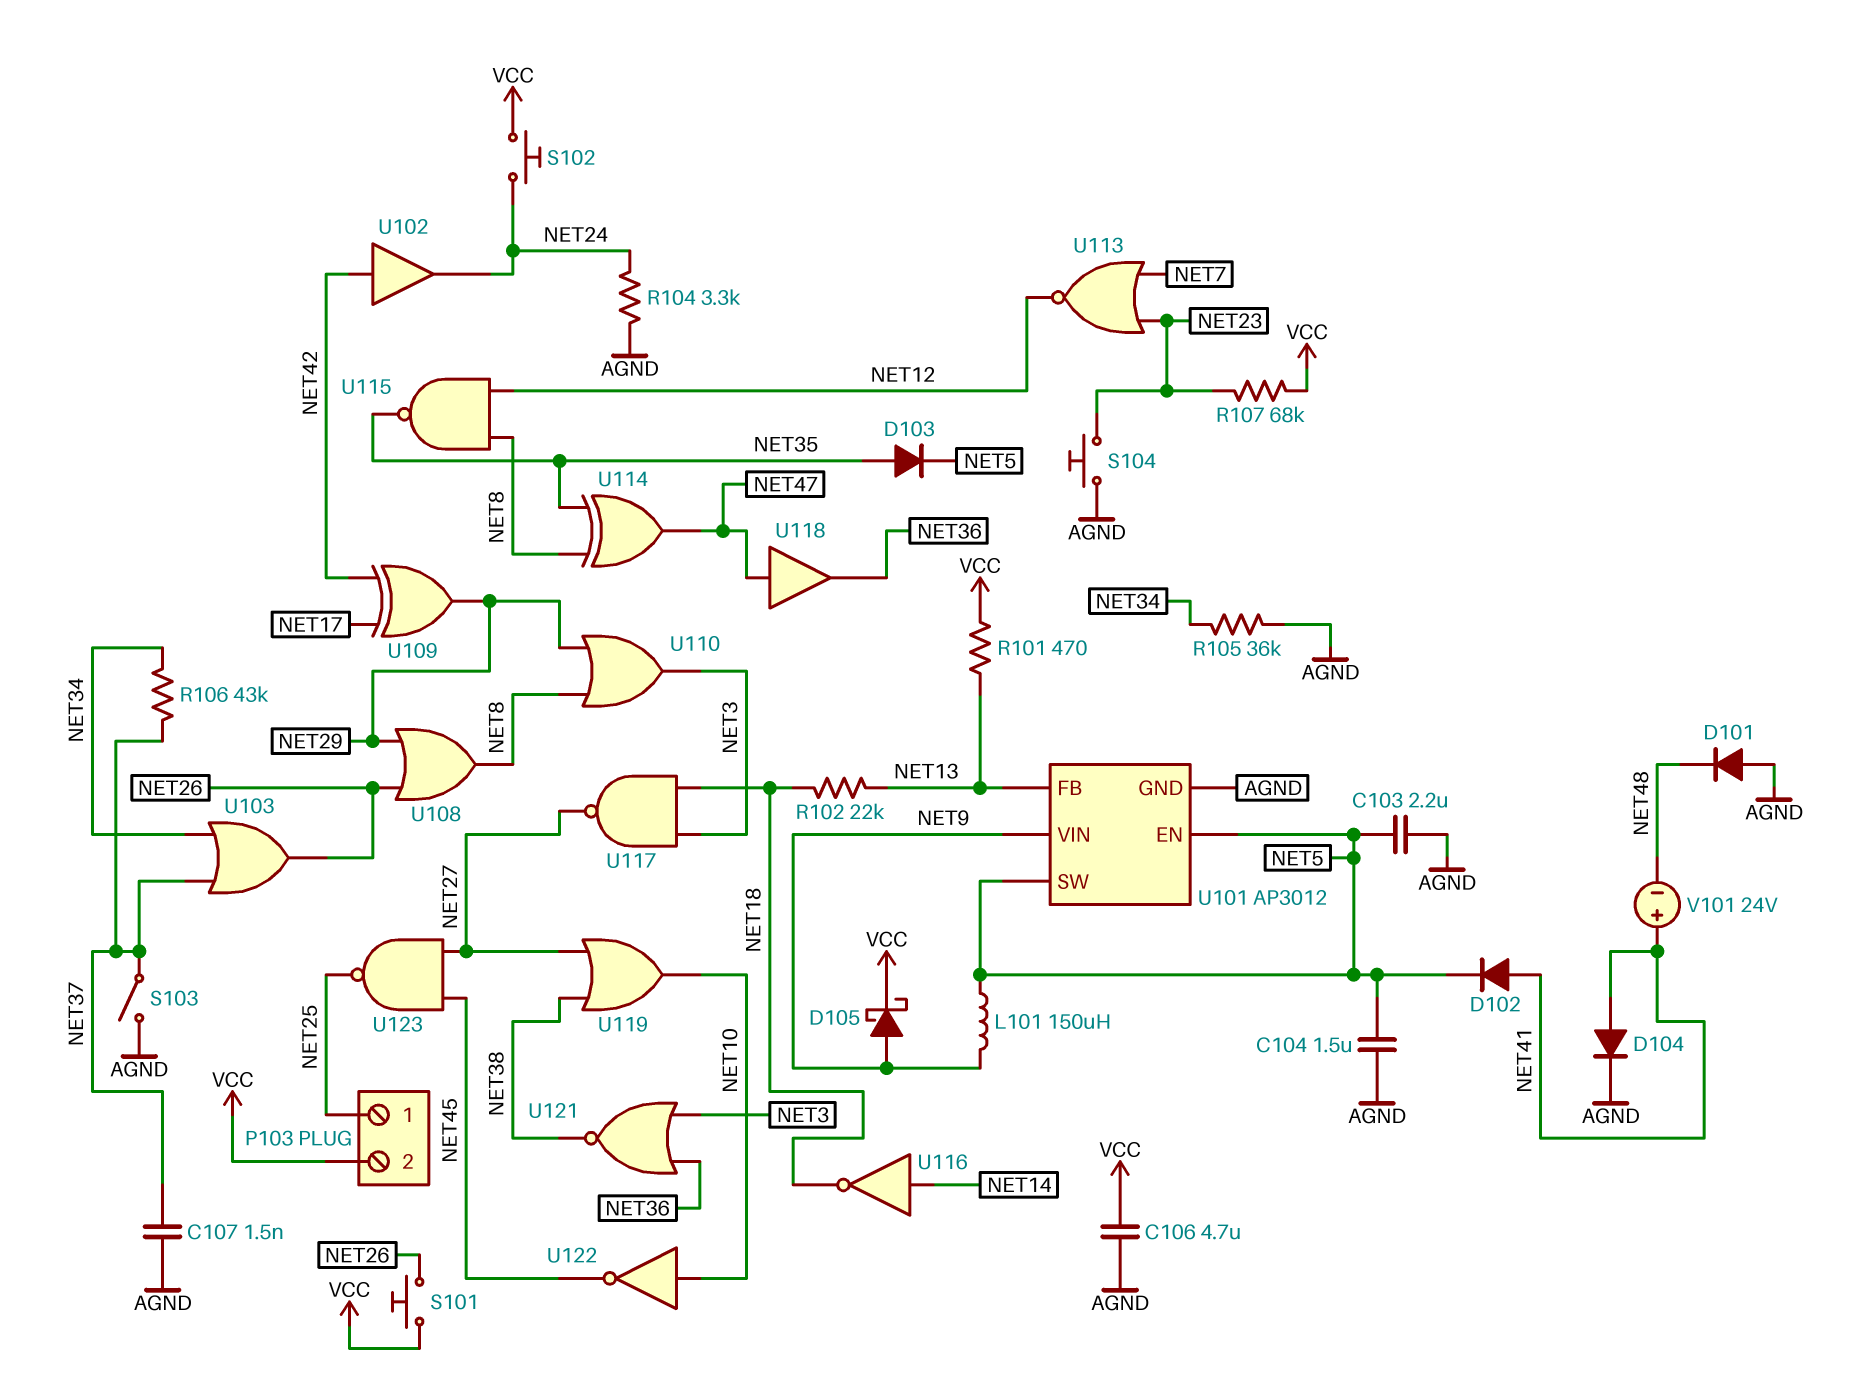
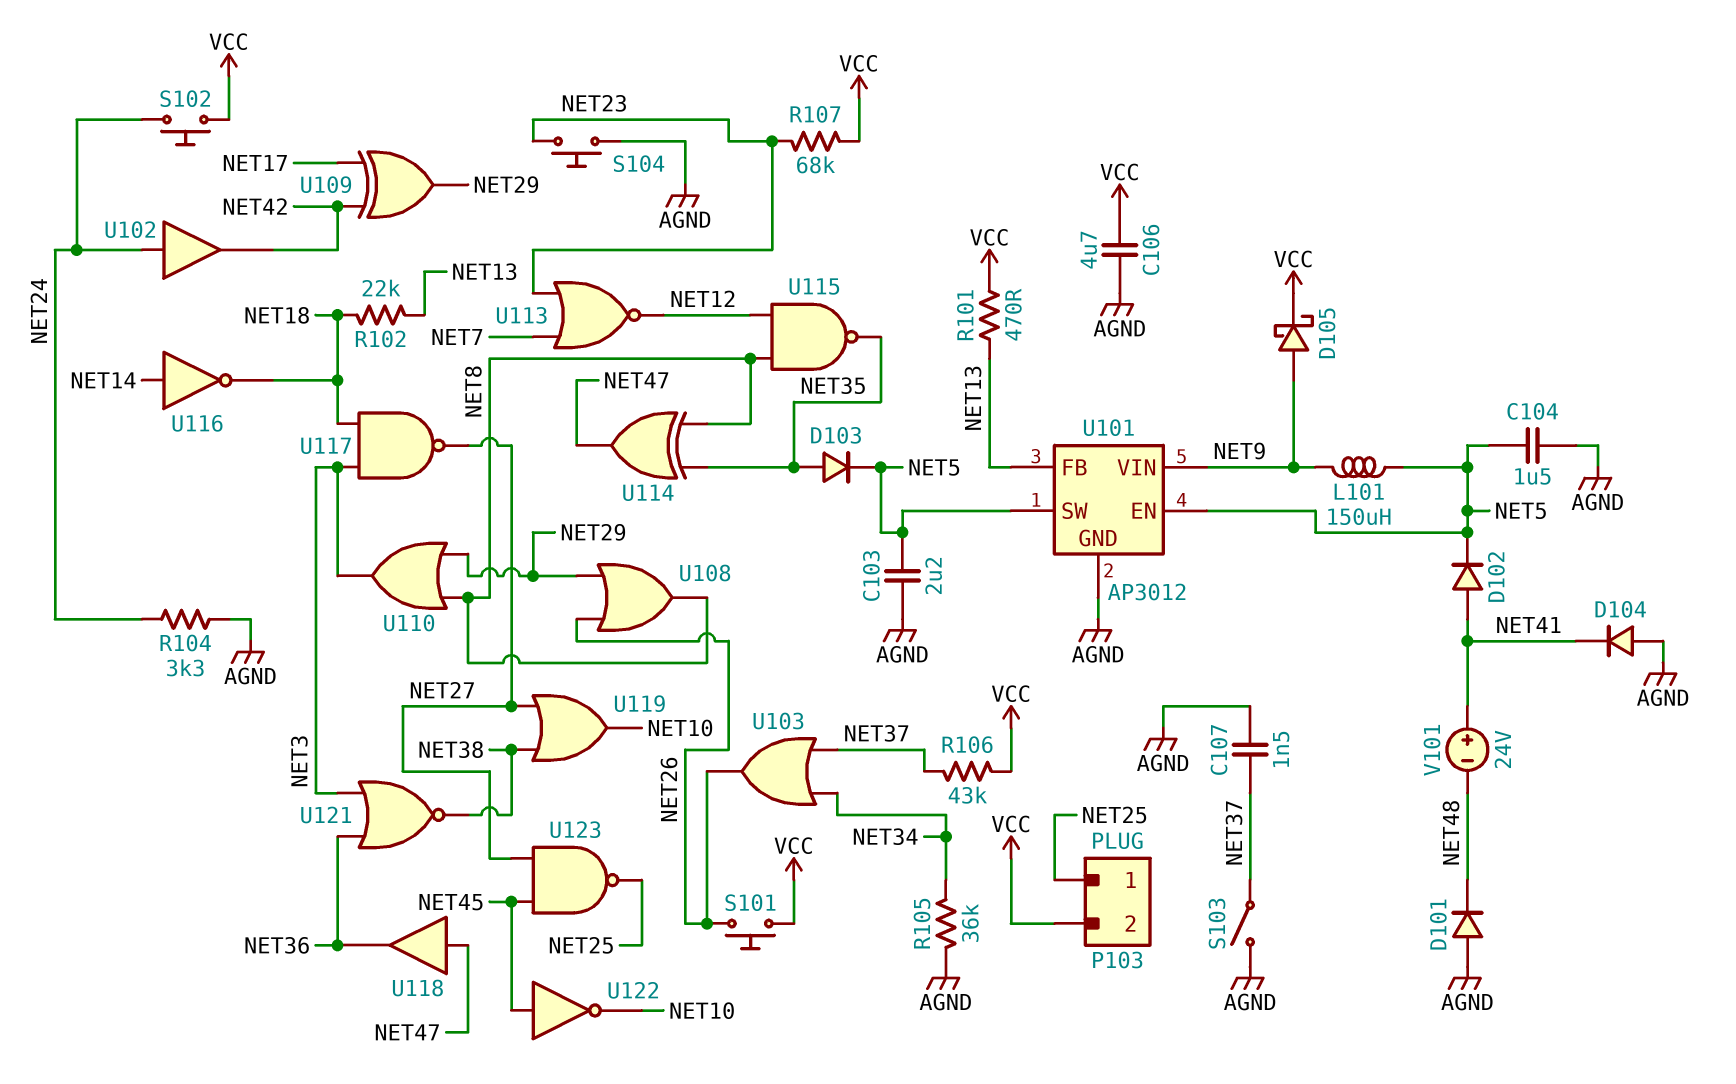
D104: diode (A NET41, K AGND) -> diode (A AGND, K NET41)
R106: 43k (NET34, NET37) -> 43k (NET37, VCC)
U102: buffer (in NET42, out NET24) -> buffer (in NET24, out NET42)
U122: NOT (in NET10, out NET45) -> NOT (in NET45, out NET10)

